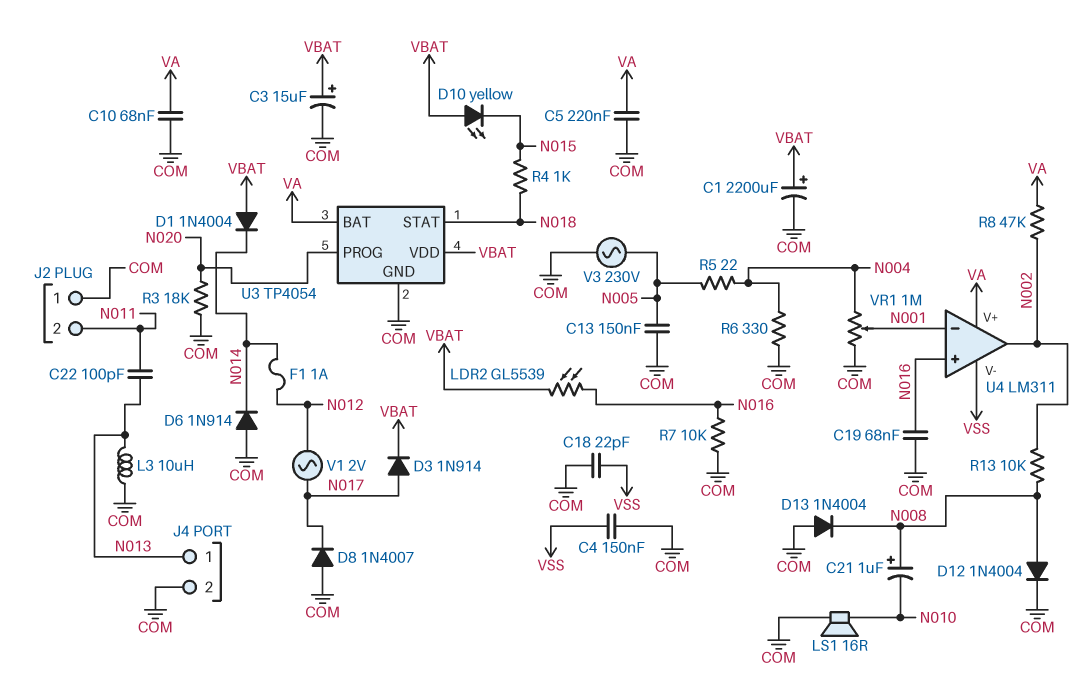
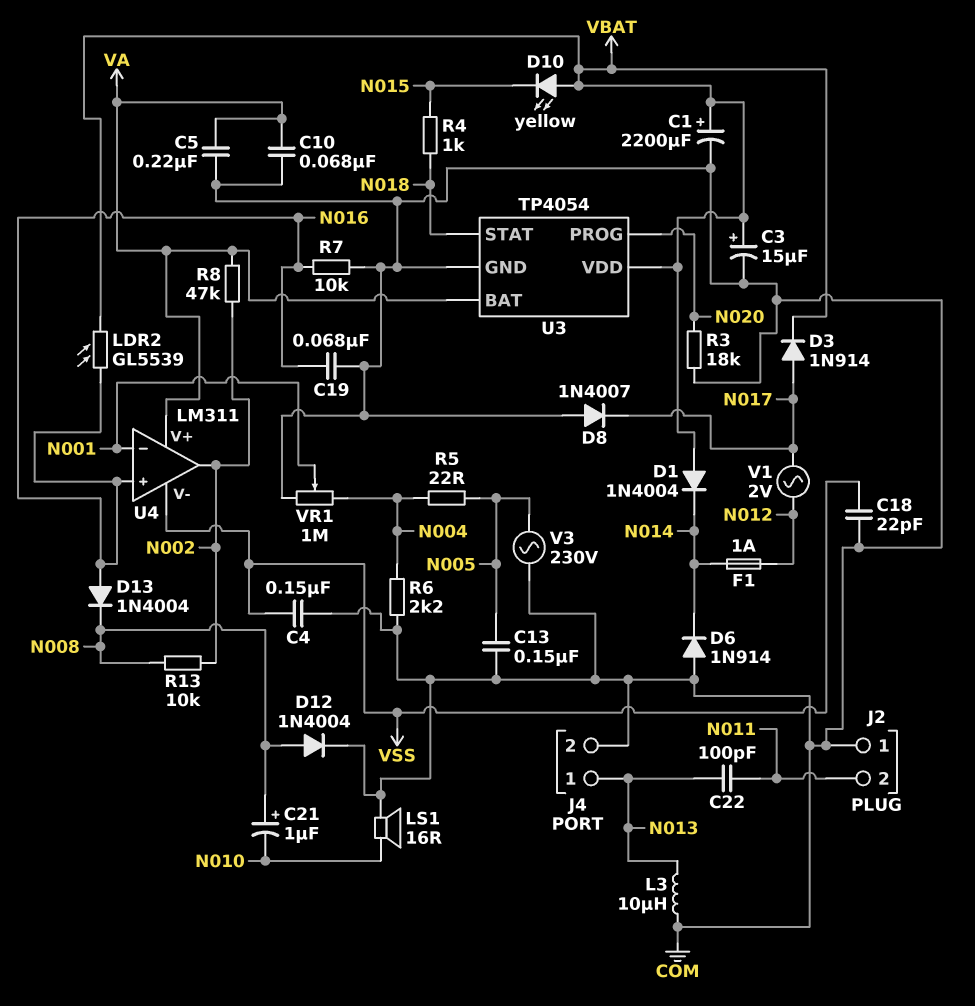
D13: diode 1N4004 (A COM, K N008) -> diode 1N4004 (A N016, K N008)
R6: 330 (COM, N004) -> 2.2k (COM, N004)

